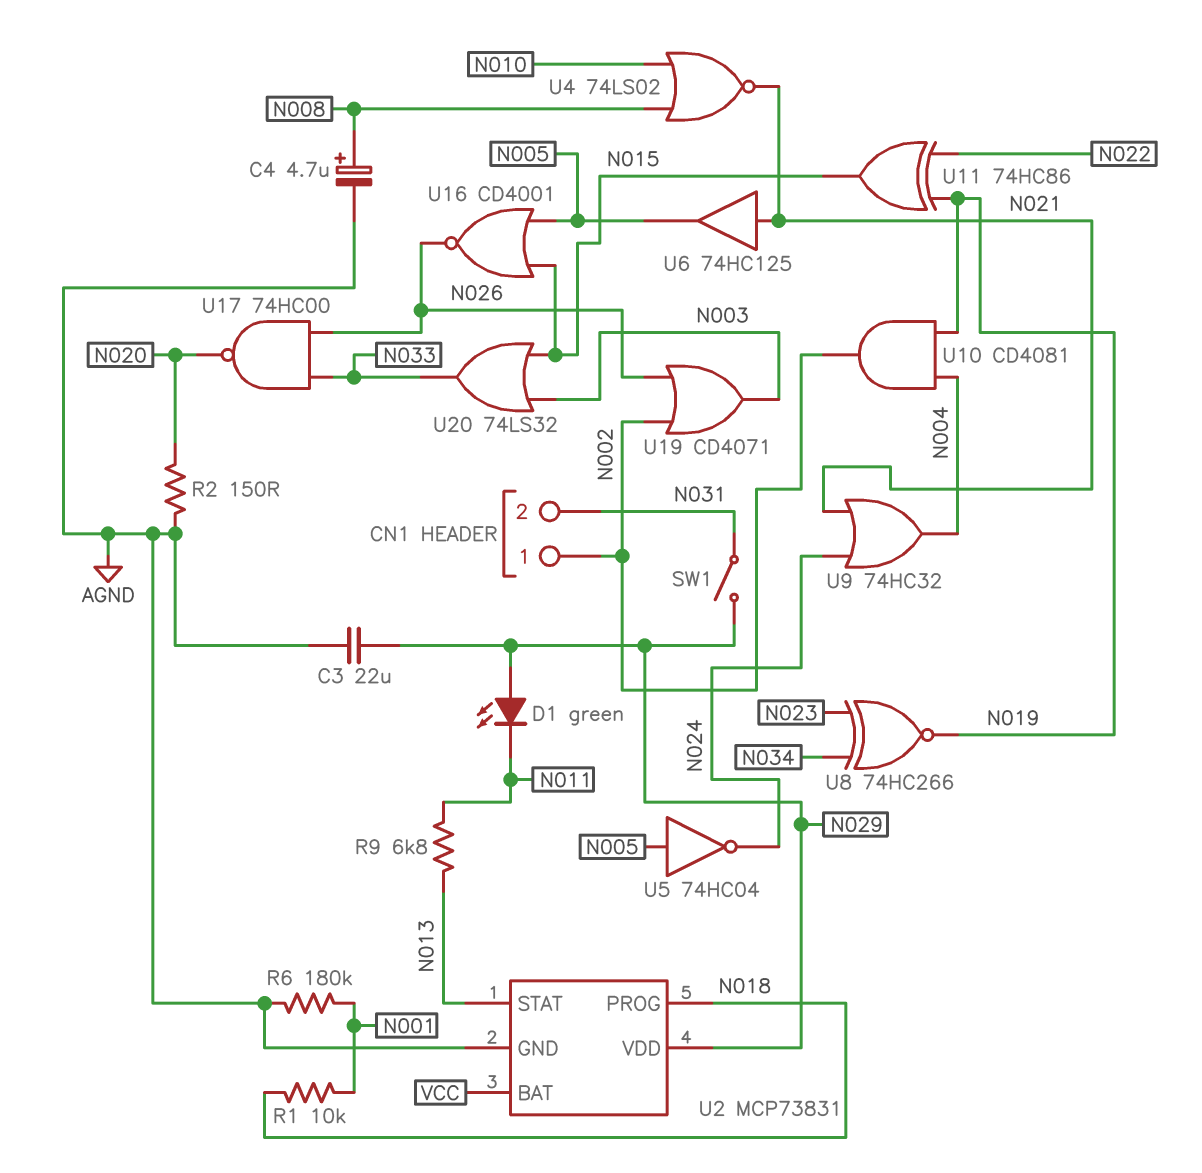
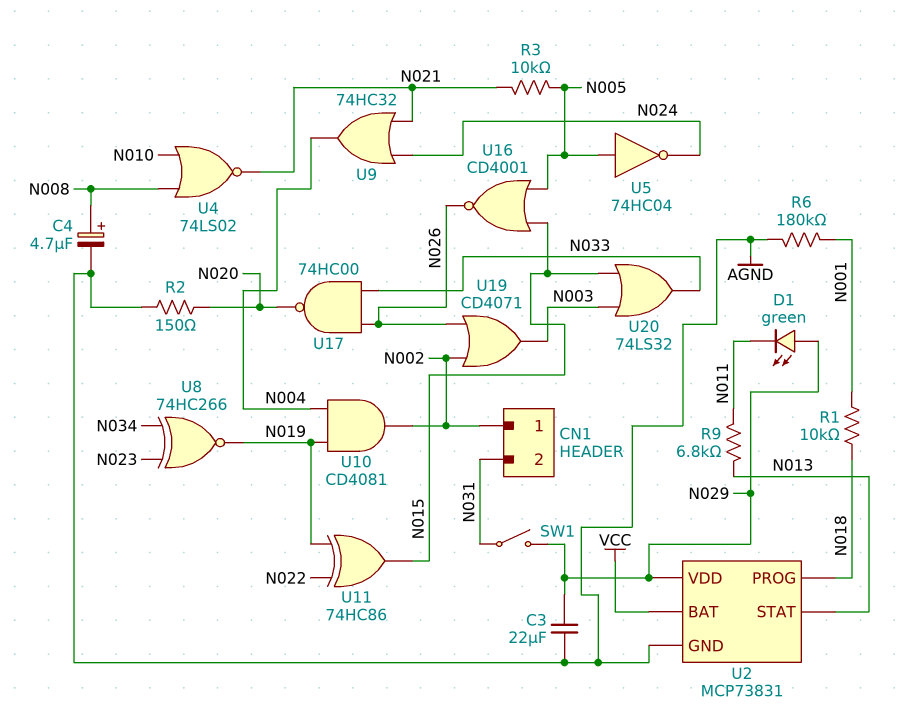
R3: none -> 10k (N005, N021)
U6: buffer 74HC125 (in N021, out N005) -> none

